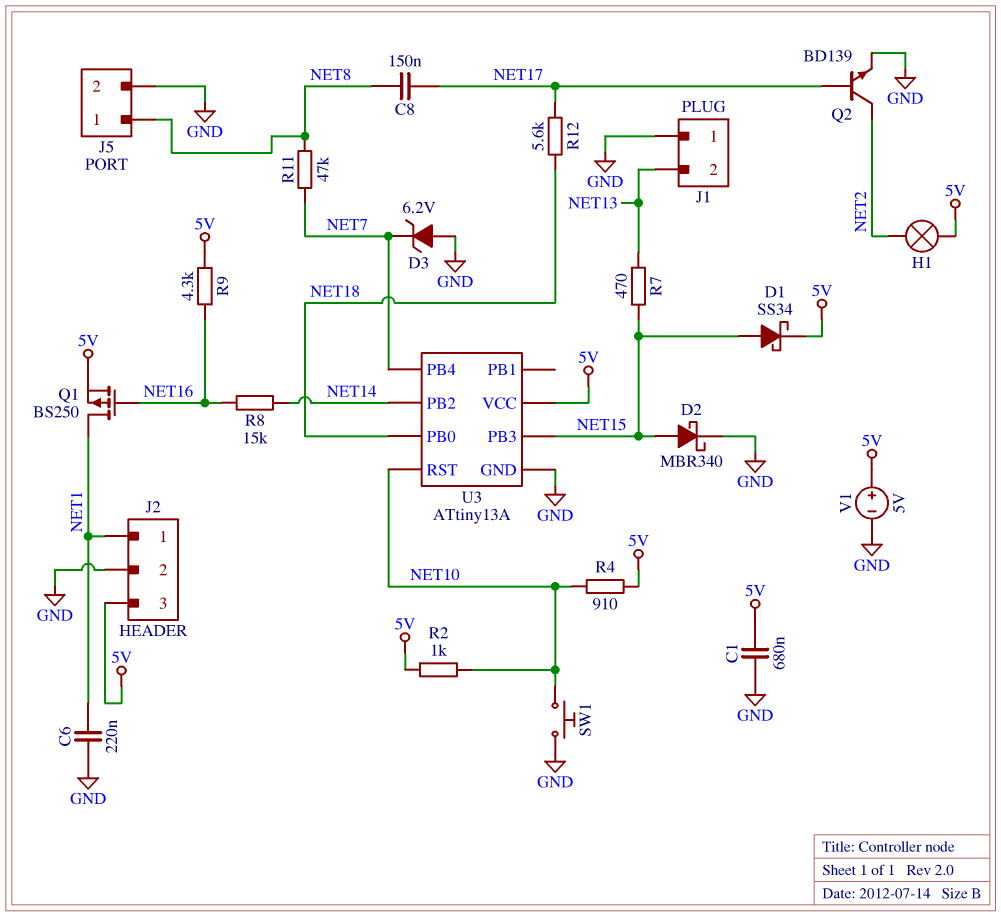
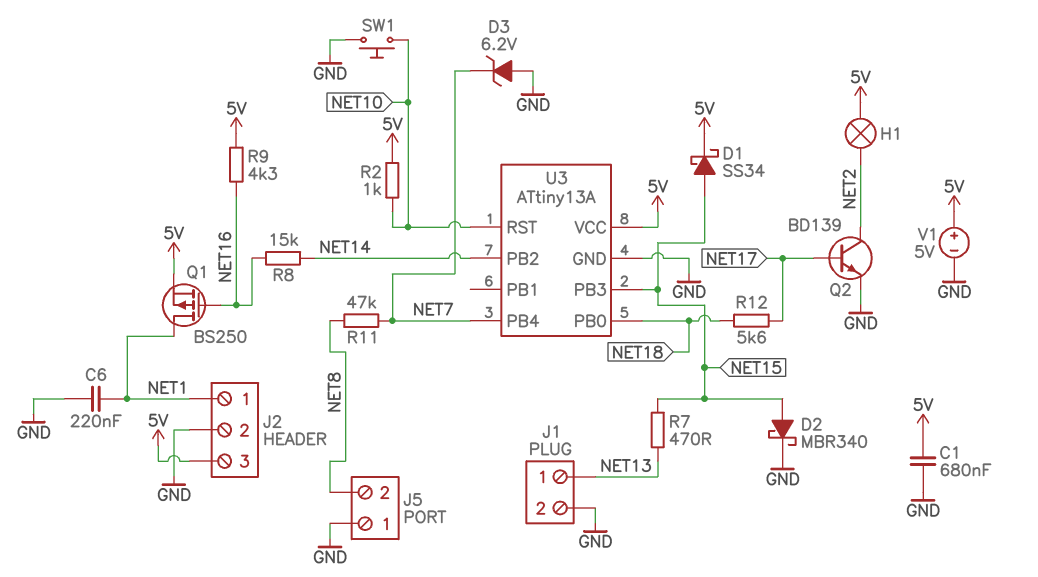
C8: 150nF (NET8, NET17) -> none
J1 pin 1: GND -> NET13
J1 pin 2: NET13 -> GND
J5 pin 1: NET8 -> GND
J5 pin 2: GND -> NET8
R4: 910 (5V, NET10) -> none

